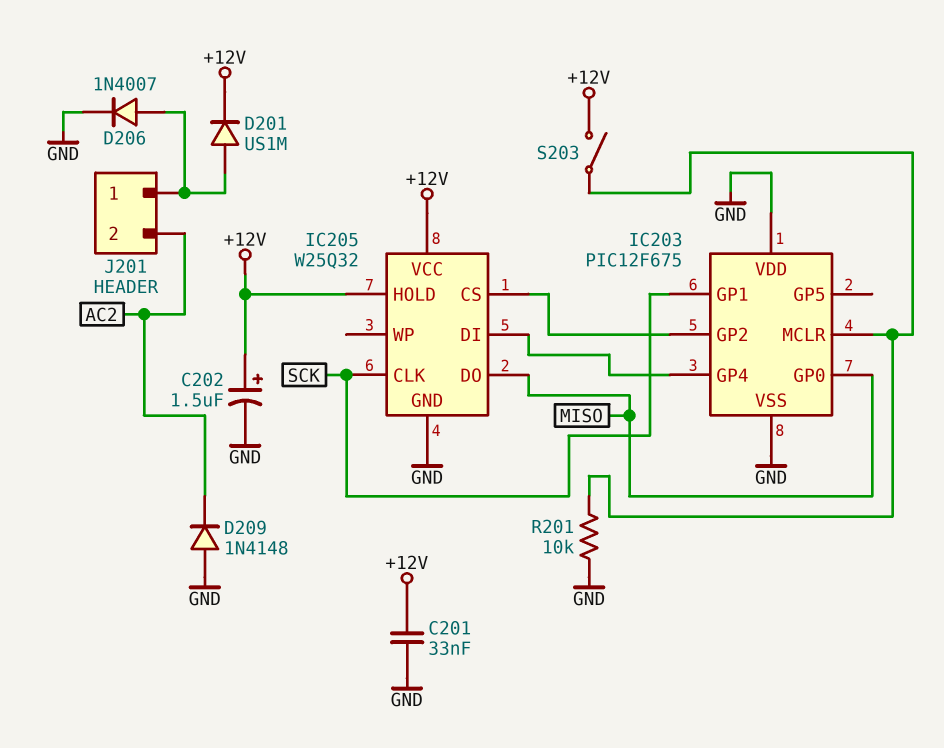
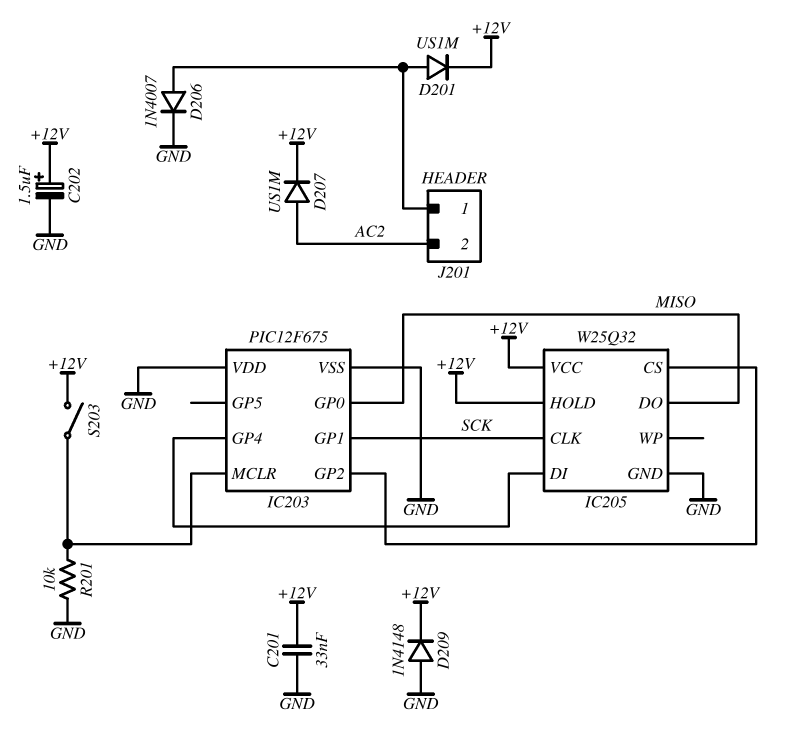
D207: none -> diode US1M (A AC2, K +12V)
D209: diode 1N4148 (A GND, K AC2) -> diode 1N4148 (A GND, K +12V)

